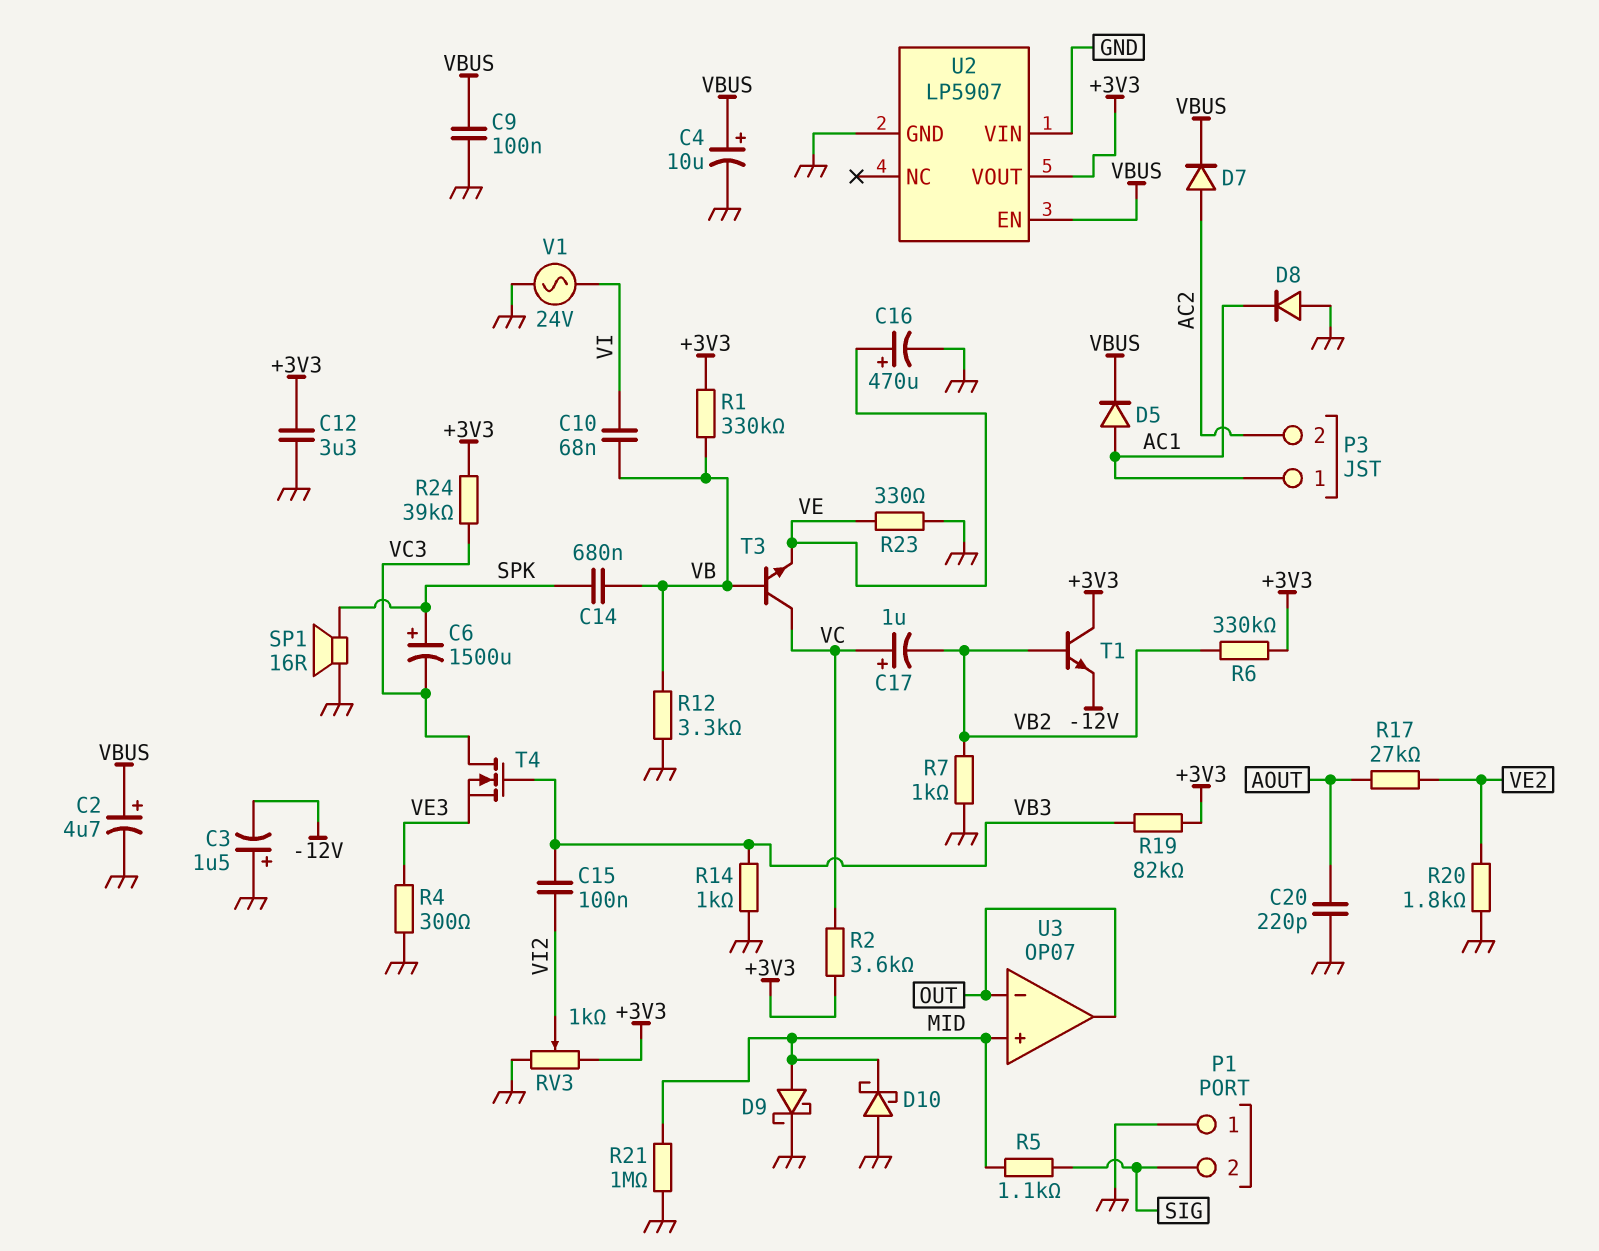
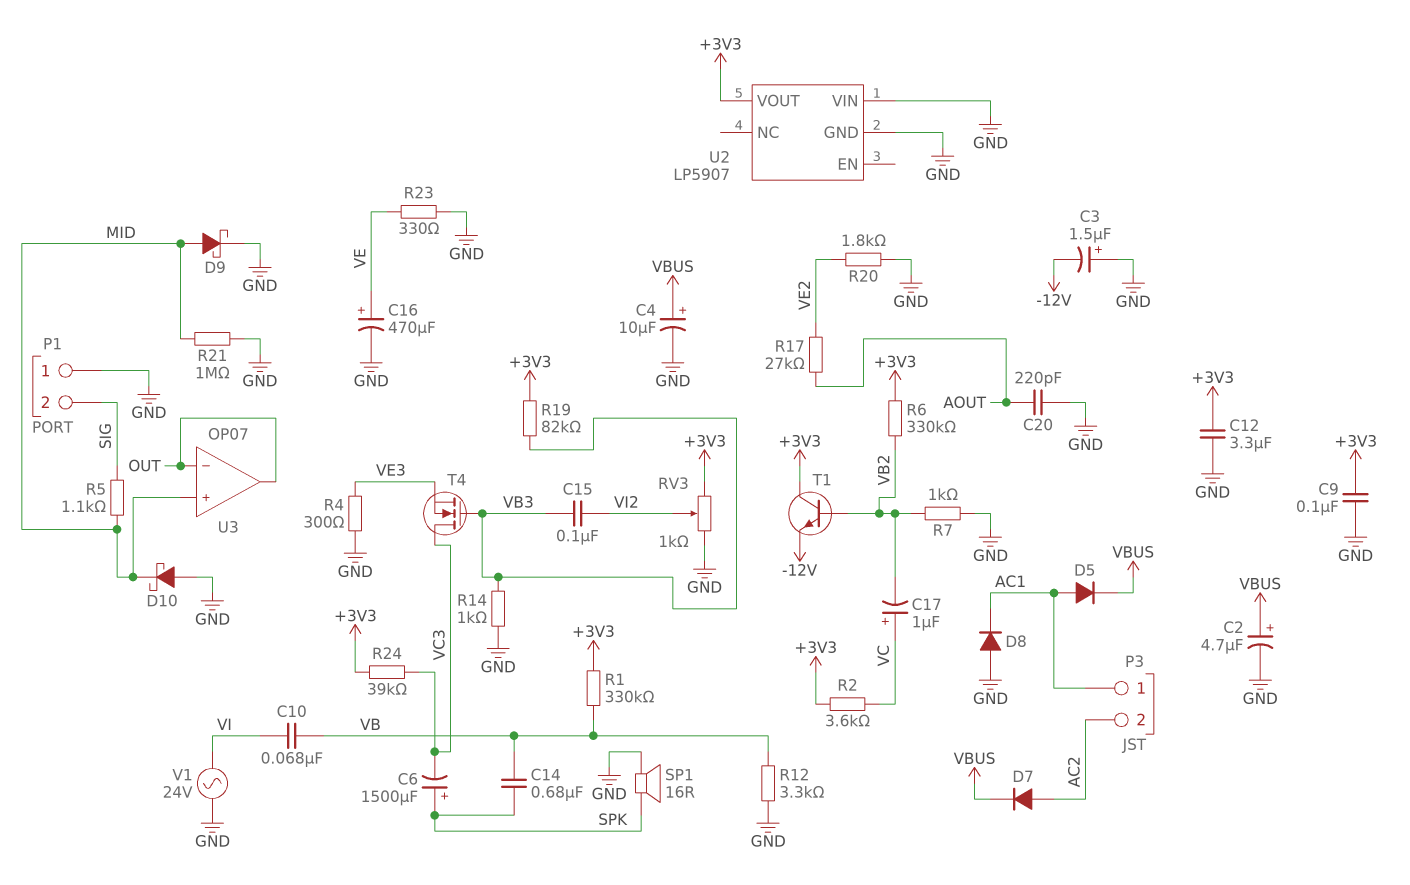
C9: 100nF (GND, VBUS) -> 100nF (+3V3, GND)
T3: NPN (B VB, C VC, E VE) -> none
U2 pin EN: VBUS -> none

